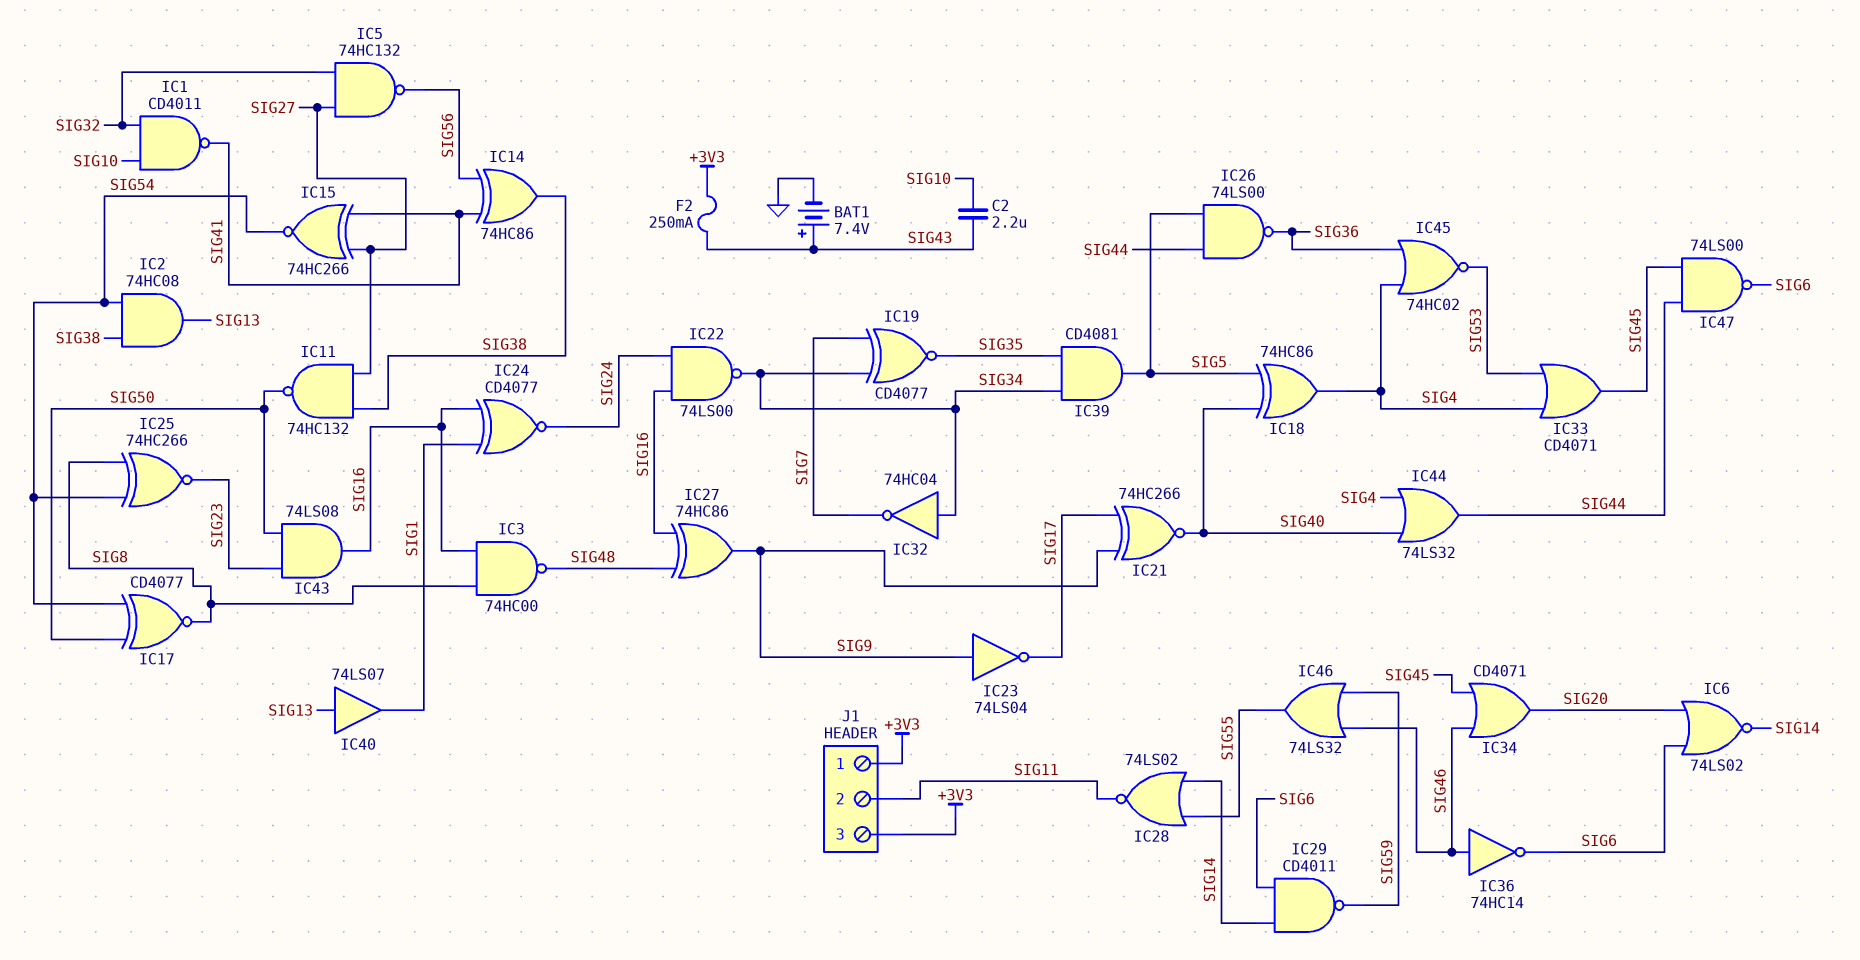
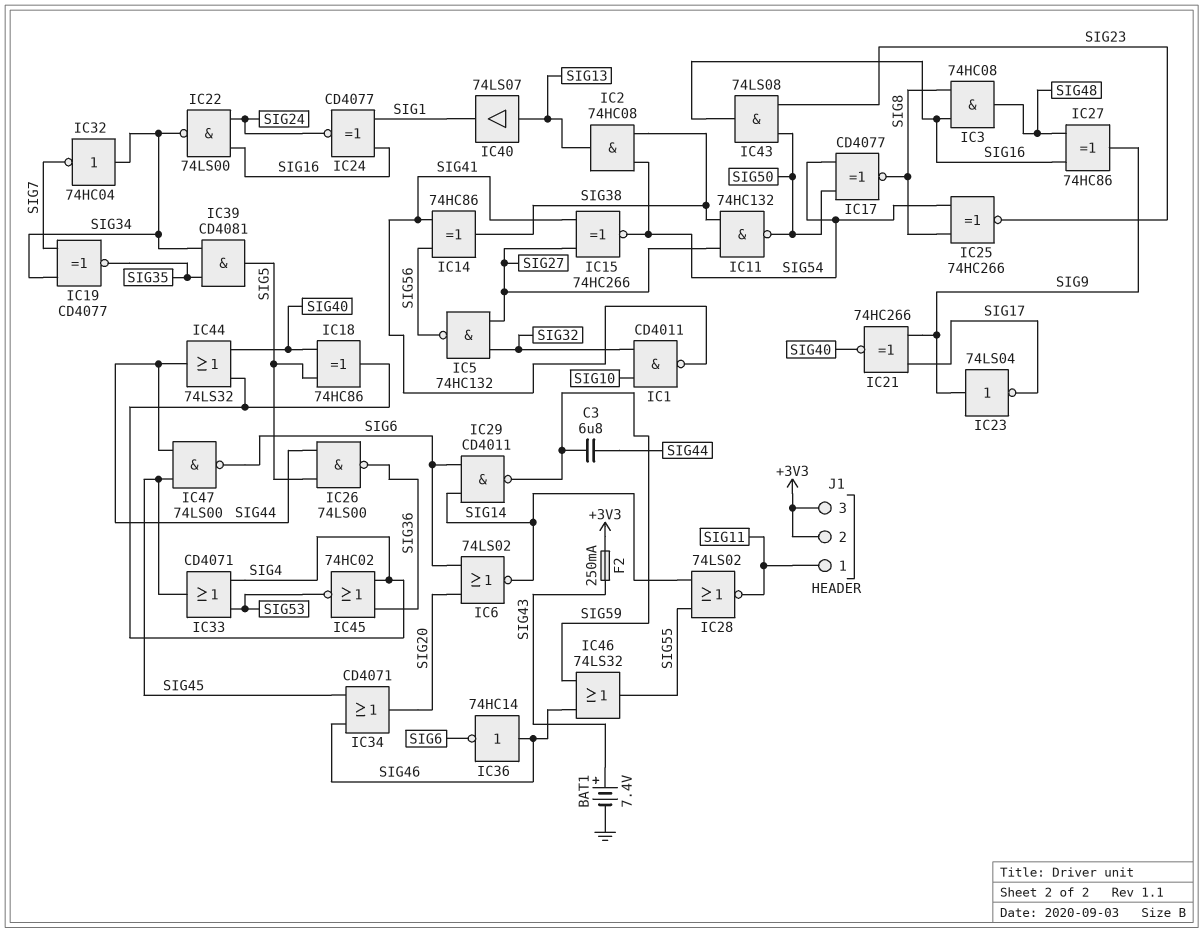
C2: 2.2uF (SIG10, SIG43) -> none
C3: none -> 6.8uF (SIG44, SIG59)
IC3: NAND 74HC00 (in SIG8, in SIG16, out SIG48) -> AND 74HC08 (in SIG8, in SIG16, out SIG48)
J1 pin 1: +3V3 -> SIG11
J1 pin 2: SIG11 -> +3V3

